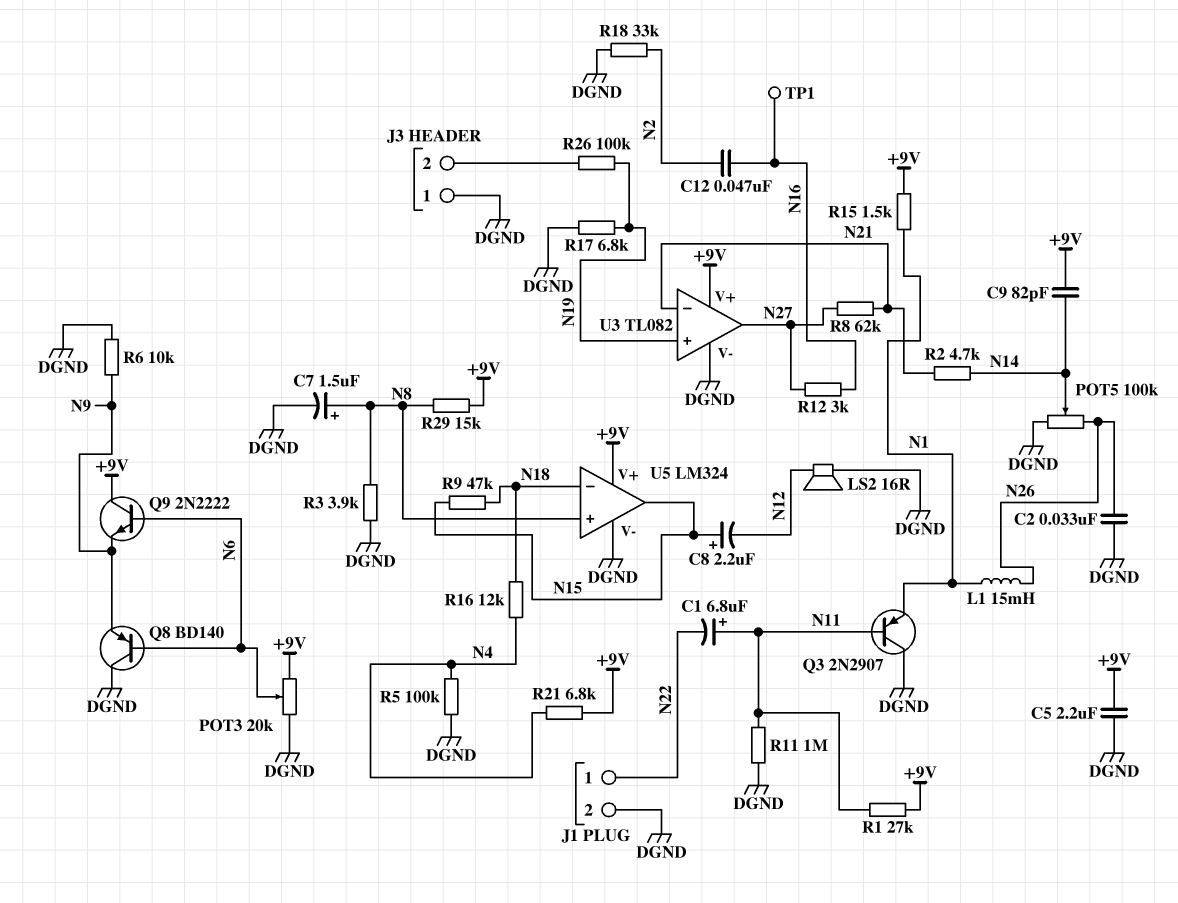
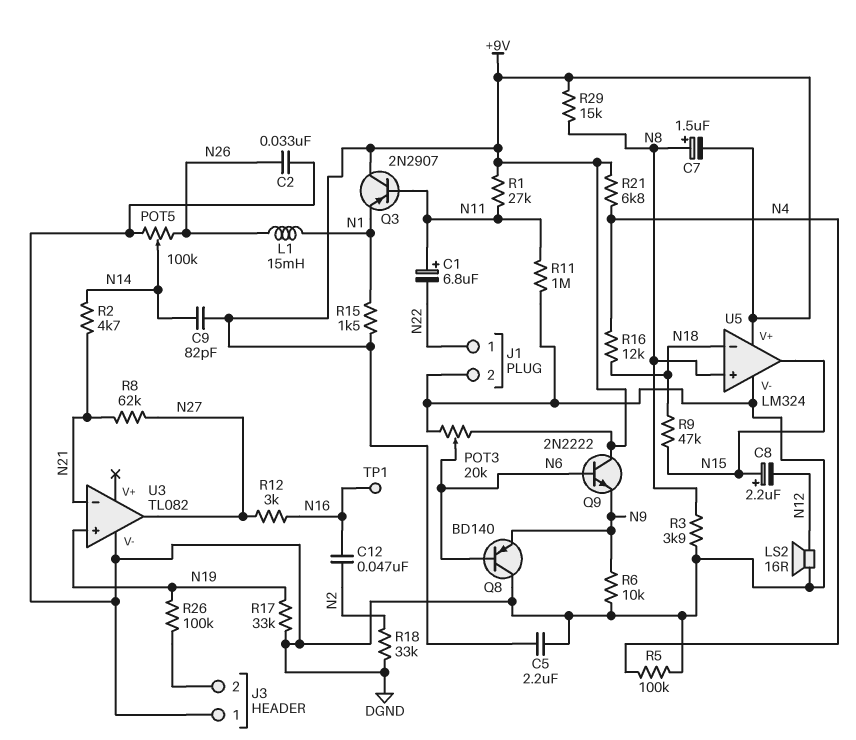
C7: 1.5uF (plus N8, minus DGND) -> 1.5uF (plus N8, minus +9V)
Q3: PNP 2N2907 (B N11, C DGND, E N1) -> PNP 2N2907 (B N11, C +9V, E N1)
R17: 6.8k (DGND, N19) -> 33k (DGND, N19)
U3 pin V+: +9V -> none

